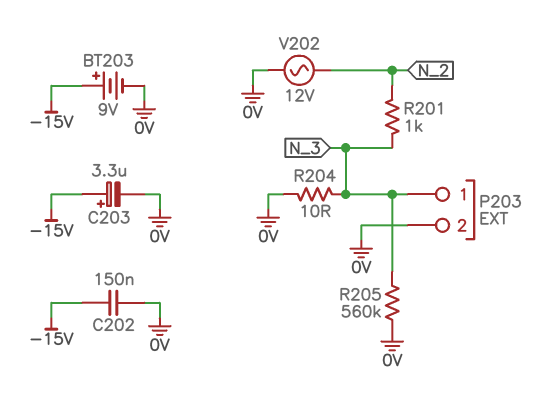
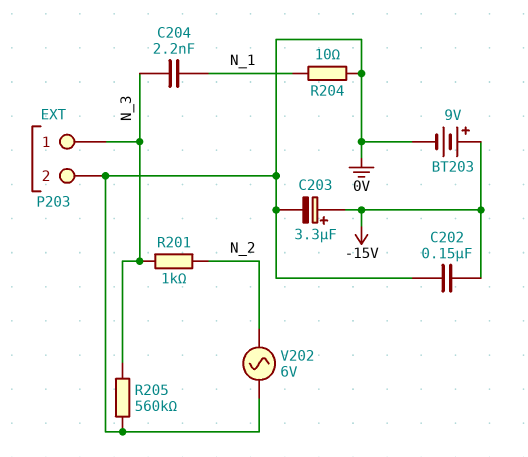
C204: none -> 2.2nF (N_1, N_3)
R204: 10 (0V, N_3) -> 10 (0V, N_1)
V202: AC 12V (0V, N_2) -> AC 6V (0V, N_2)

